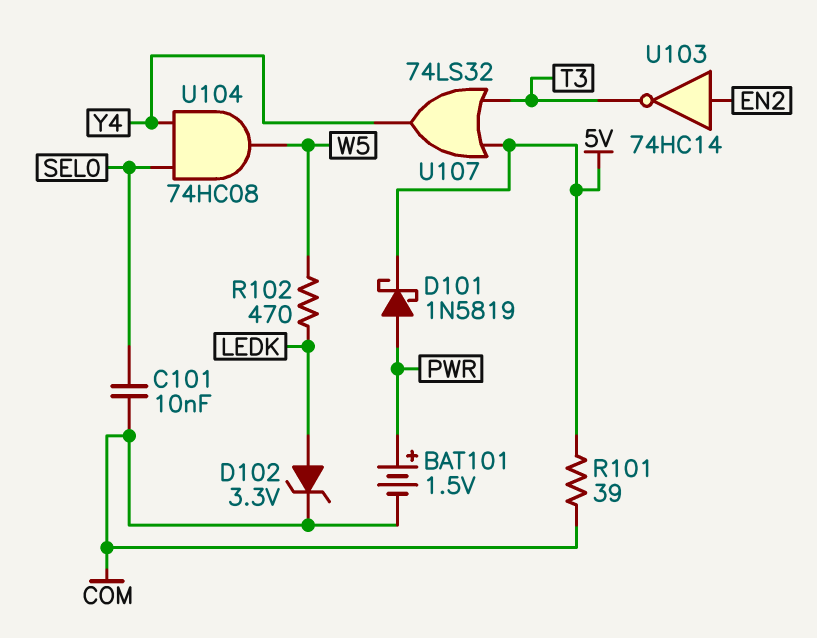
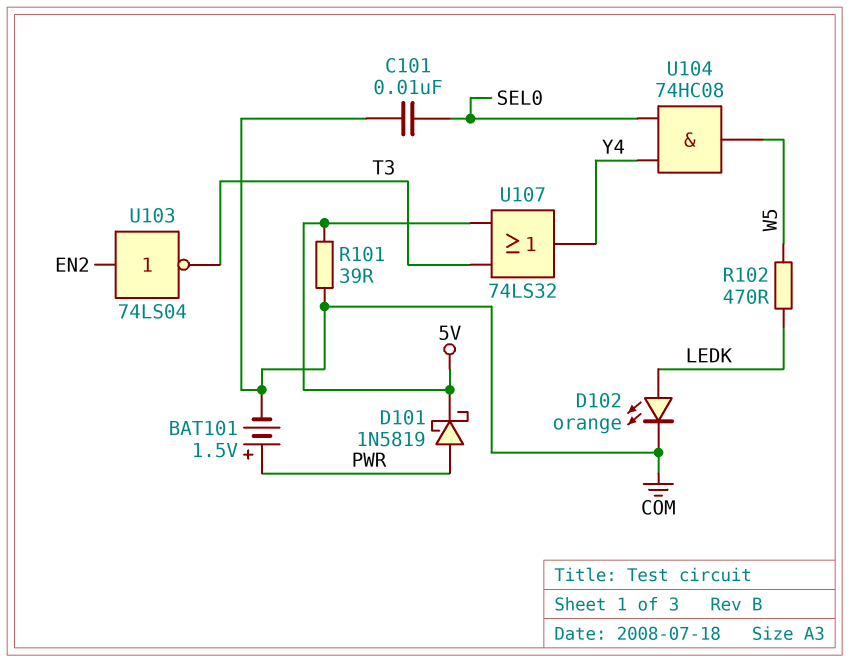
D102: zener 3.3V (A LEDK, K COM) -> LED orange (A LEDK, K COM)
U103: NOT 74HC14 (in EN2, out T3) -> NOT 74LS04 (in EN2, out T3)

